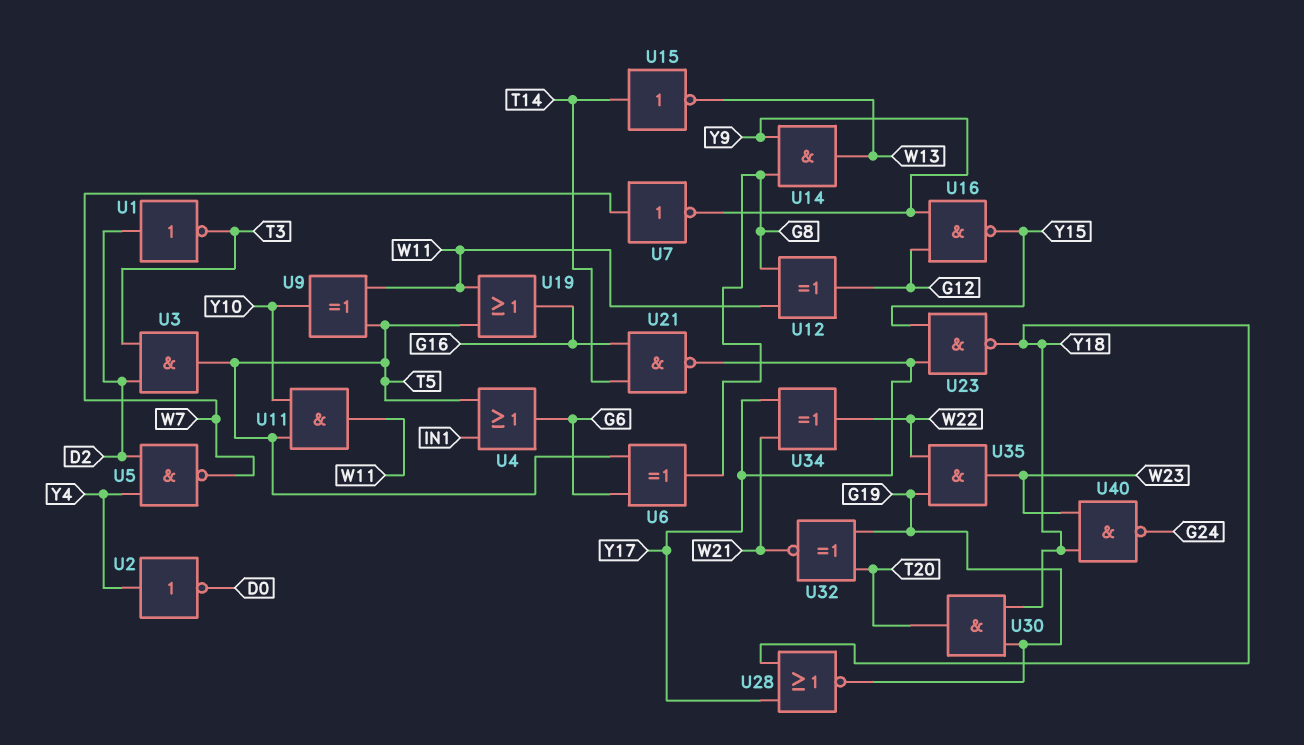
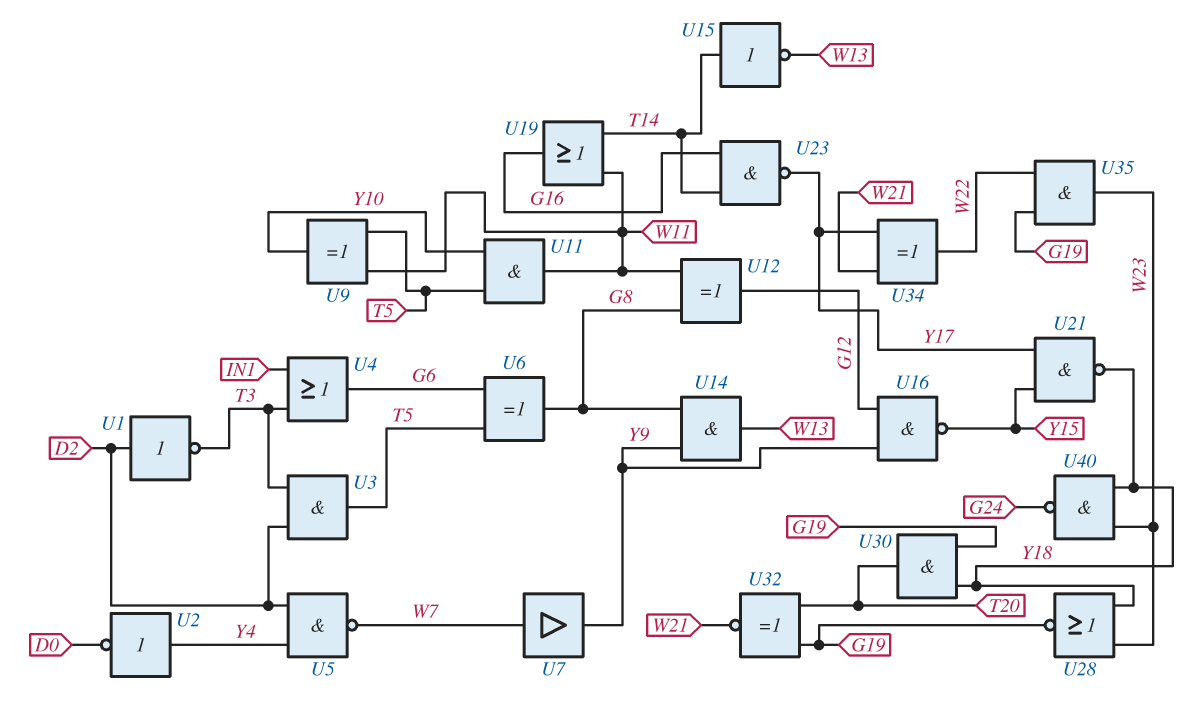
U4: OR (in IN1, in T5, out G6) -> OR (in IN1, in T3, out G6)
U7: NOT (in W7, out Y9) -> buffer (in W7, out Y9)
U19: OR (in T5, in W11, out G16) -> OR (in T14, in W11, out G16)
U21: NAND (in G16, in T14, out Y17) -> NAND (in Y15, in Y17, out Y18)
U23: NAND (in Y15, in Y17, out Y18) -> NAND (in G16, in T14, out Y17)
U28: NOR (in Y17, in Y18, out G19) -> NOR (in W23, in Y18, out G19)

